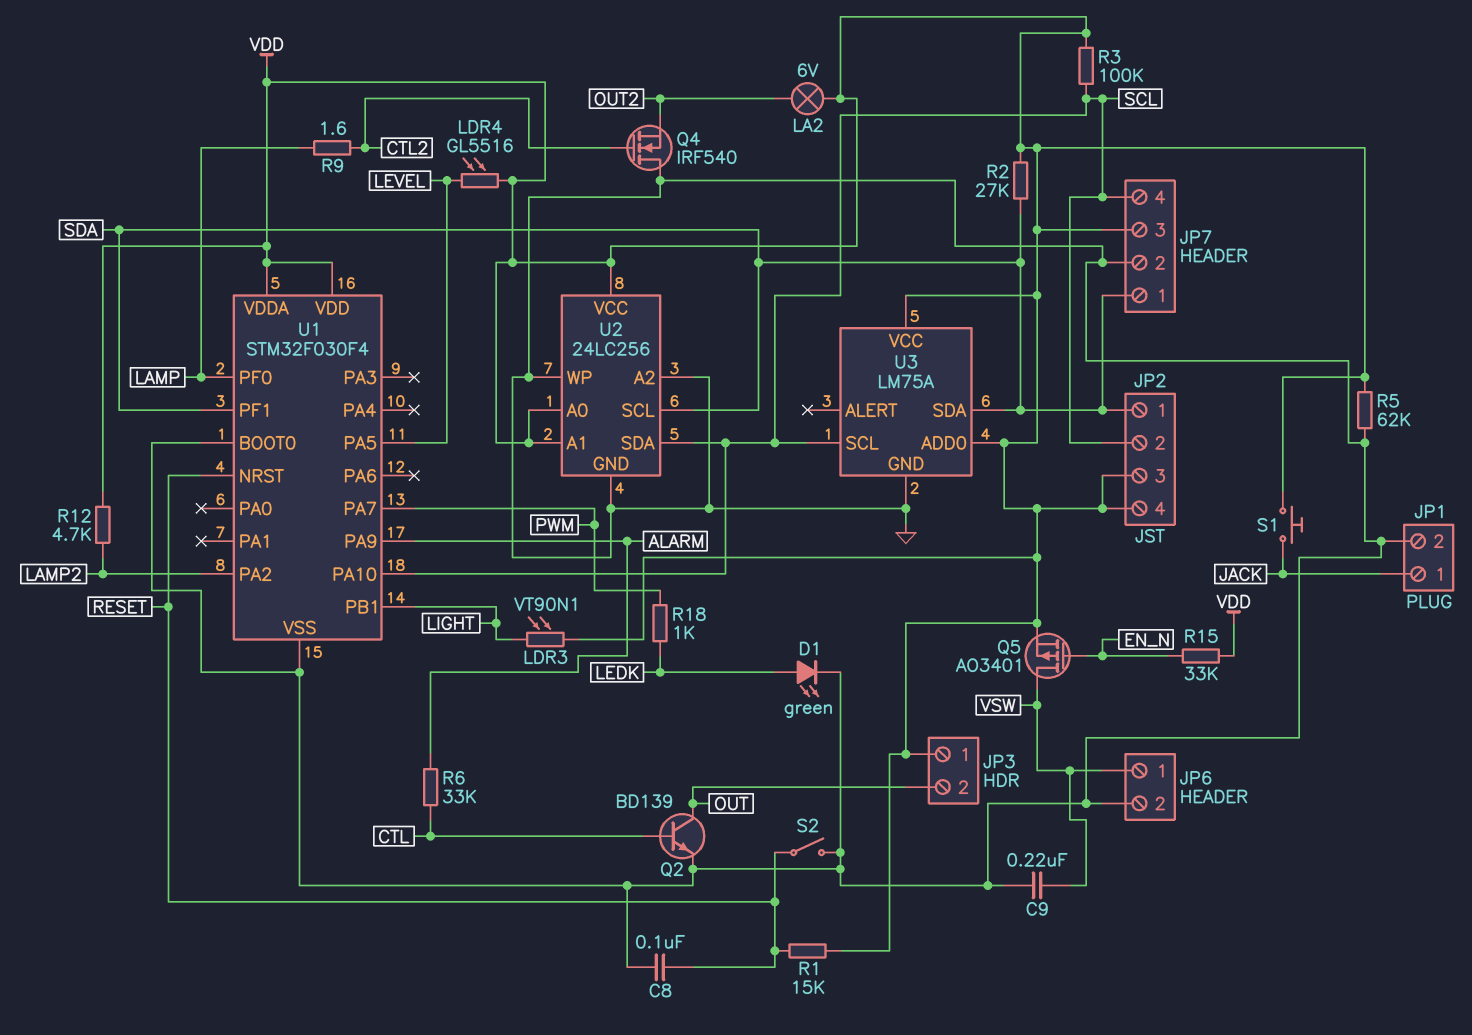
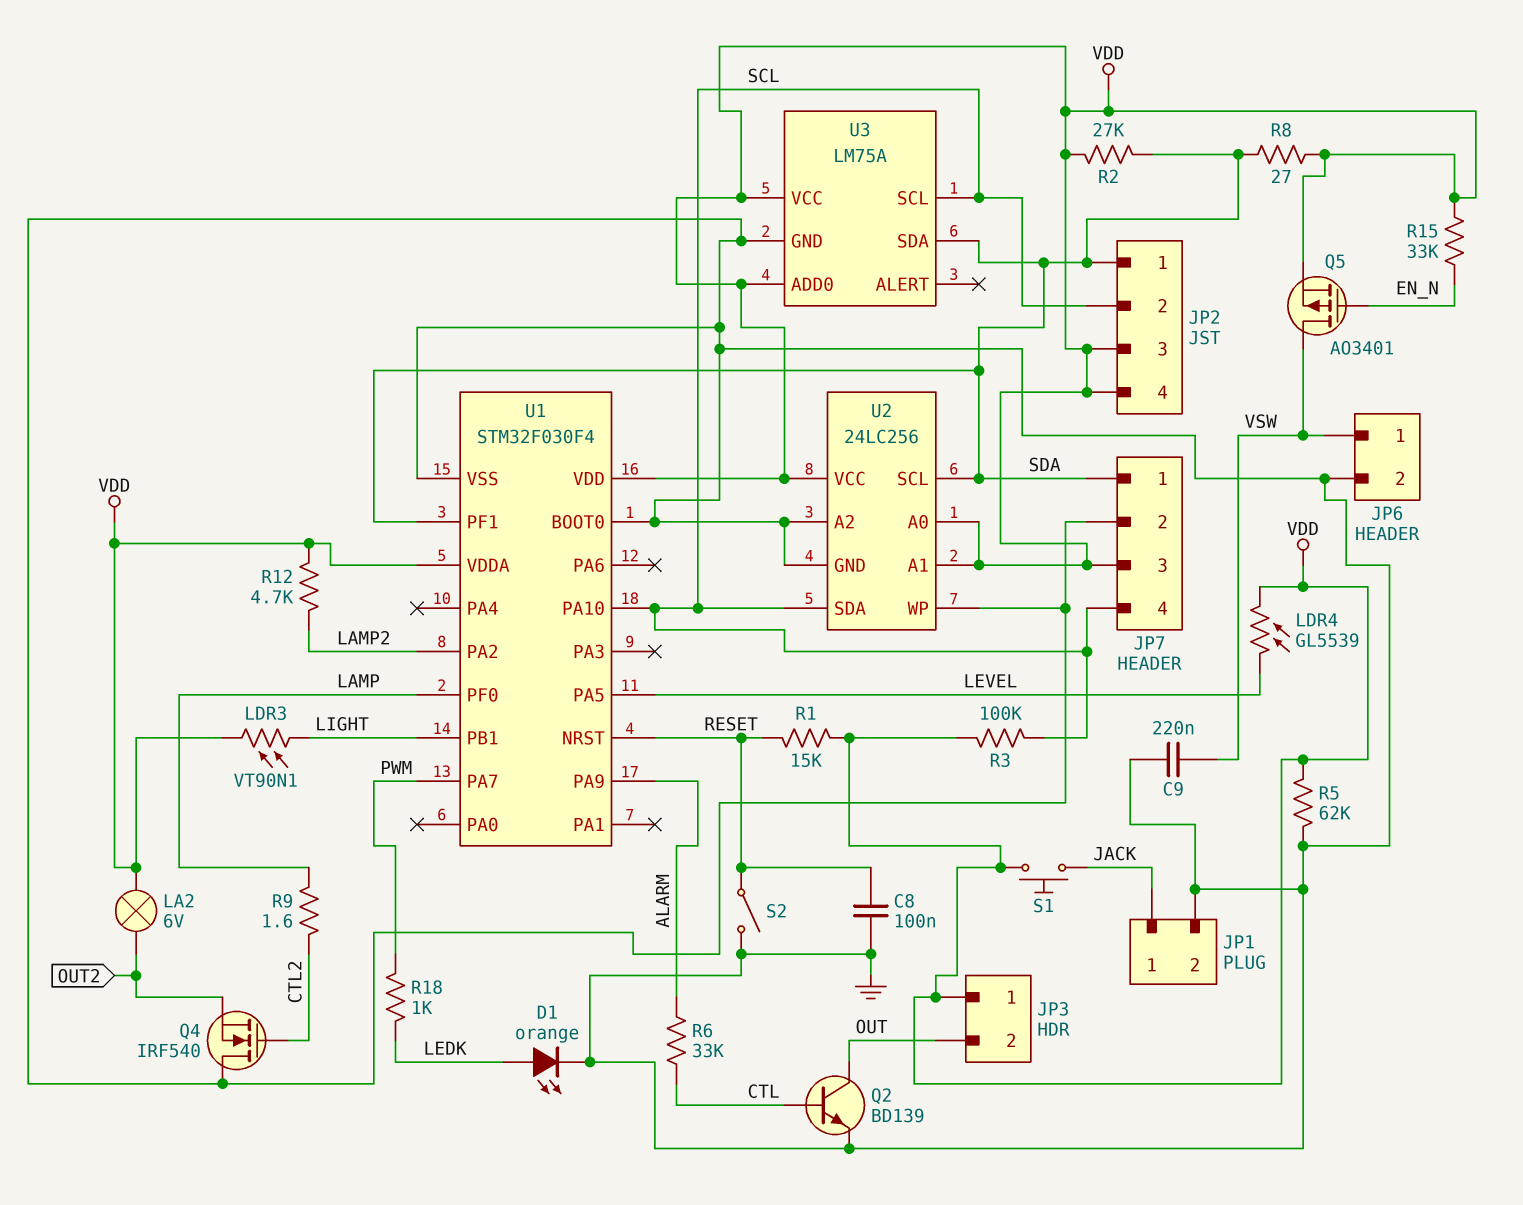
D1: LED green (A LEDK, K GND) -> LED orange (A LEDK, K GND)
LDR4: GL5516 (LEVEL, VDD) -> GL5539 (LEVEL, VDD)
R8: none -> 27 (SDA, VDD)

